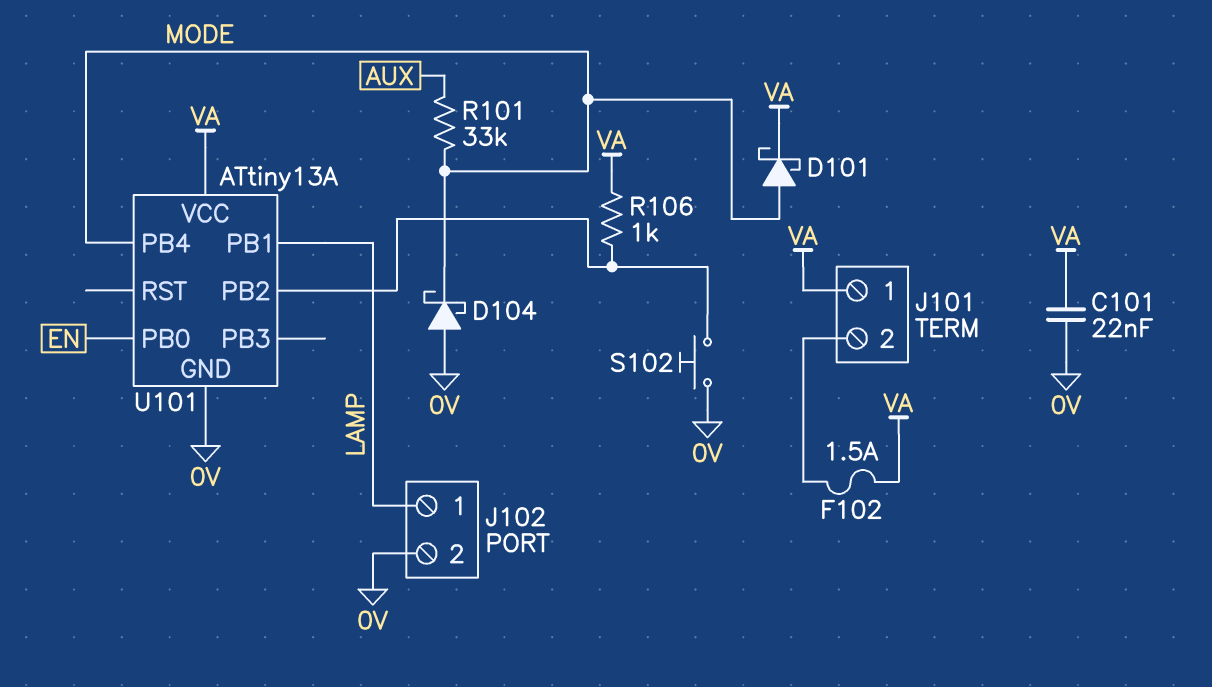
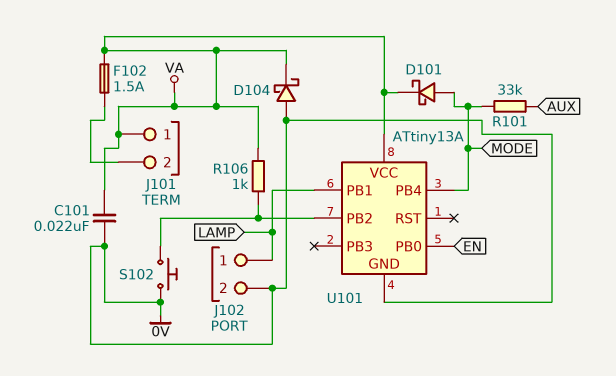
D104: schottky (A 0V, K MODE) -> schottky (A 0V, K VA)

